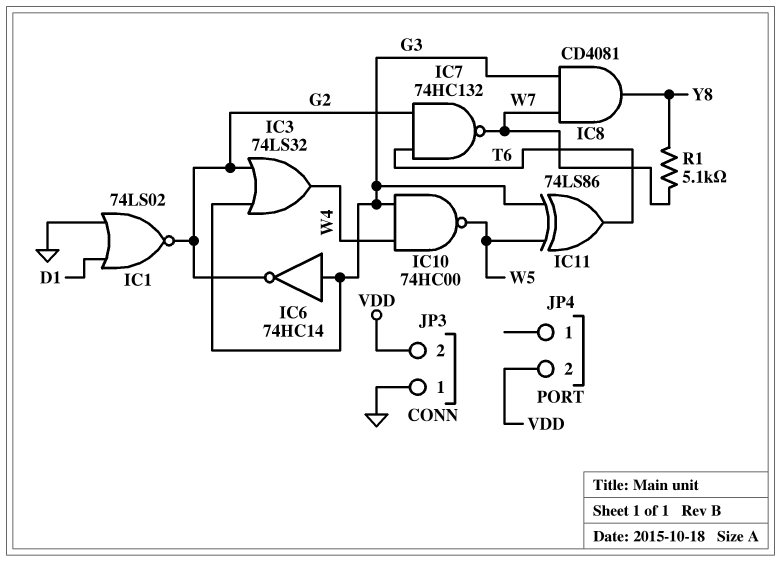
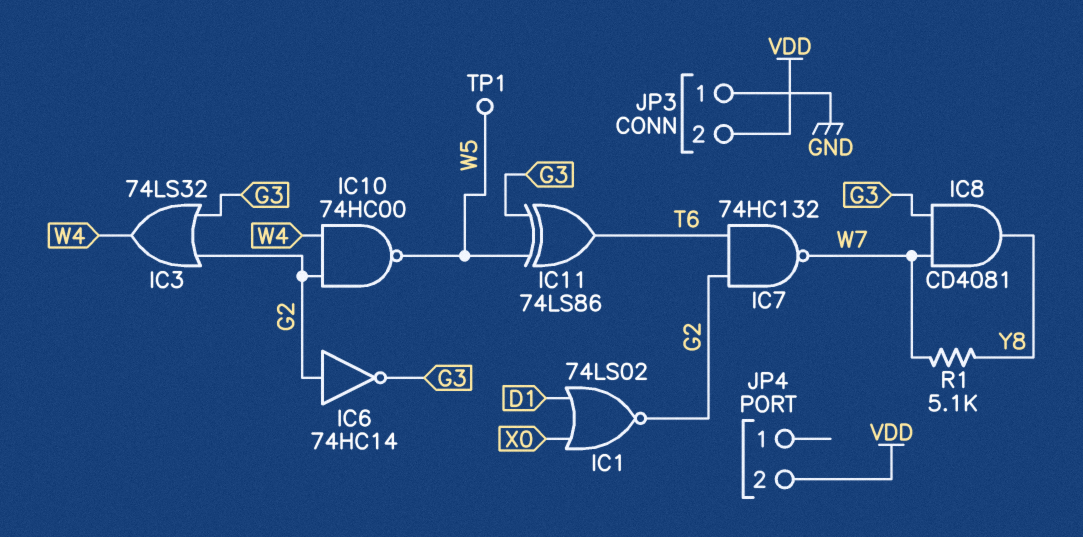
IC1: NOR 74LS02 (in D1, in GND, out G2) -> NOR 74LS02 (in D1, in X0, out G2)
IC6: NOT 74HC14 (in G3, out G2) -> NOT 74HC14 (in G2, out G3)
IC10: NAND 74HC00 (in G3, in W4, out W5) -> NAND 74HC00 (in G2, in W4, out W5)
TP1: none -> test point (W5)

